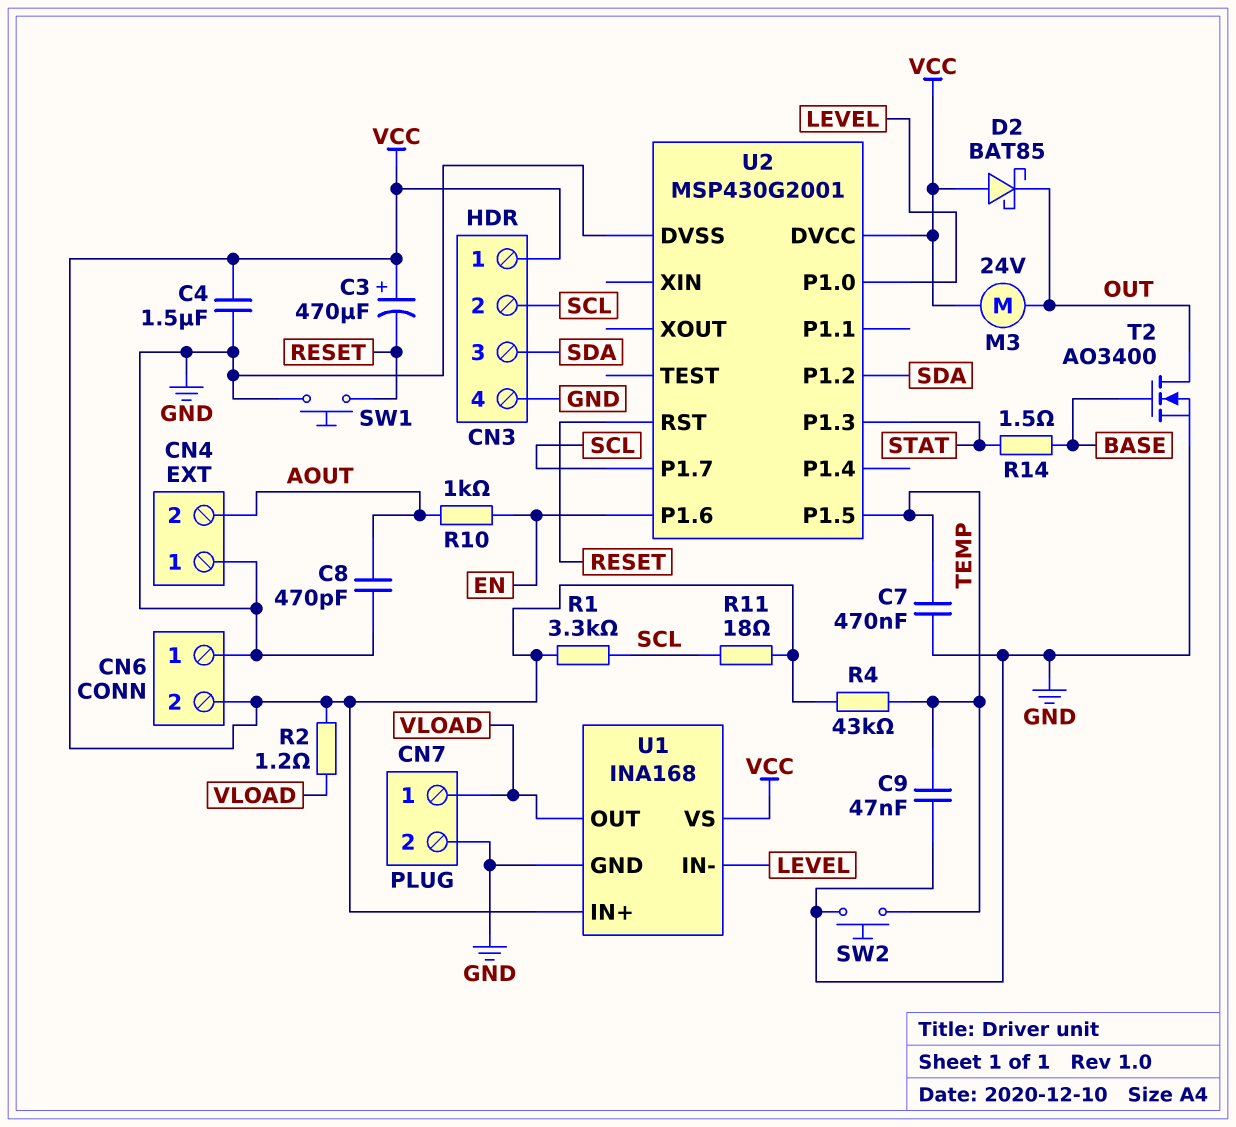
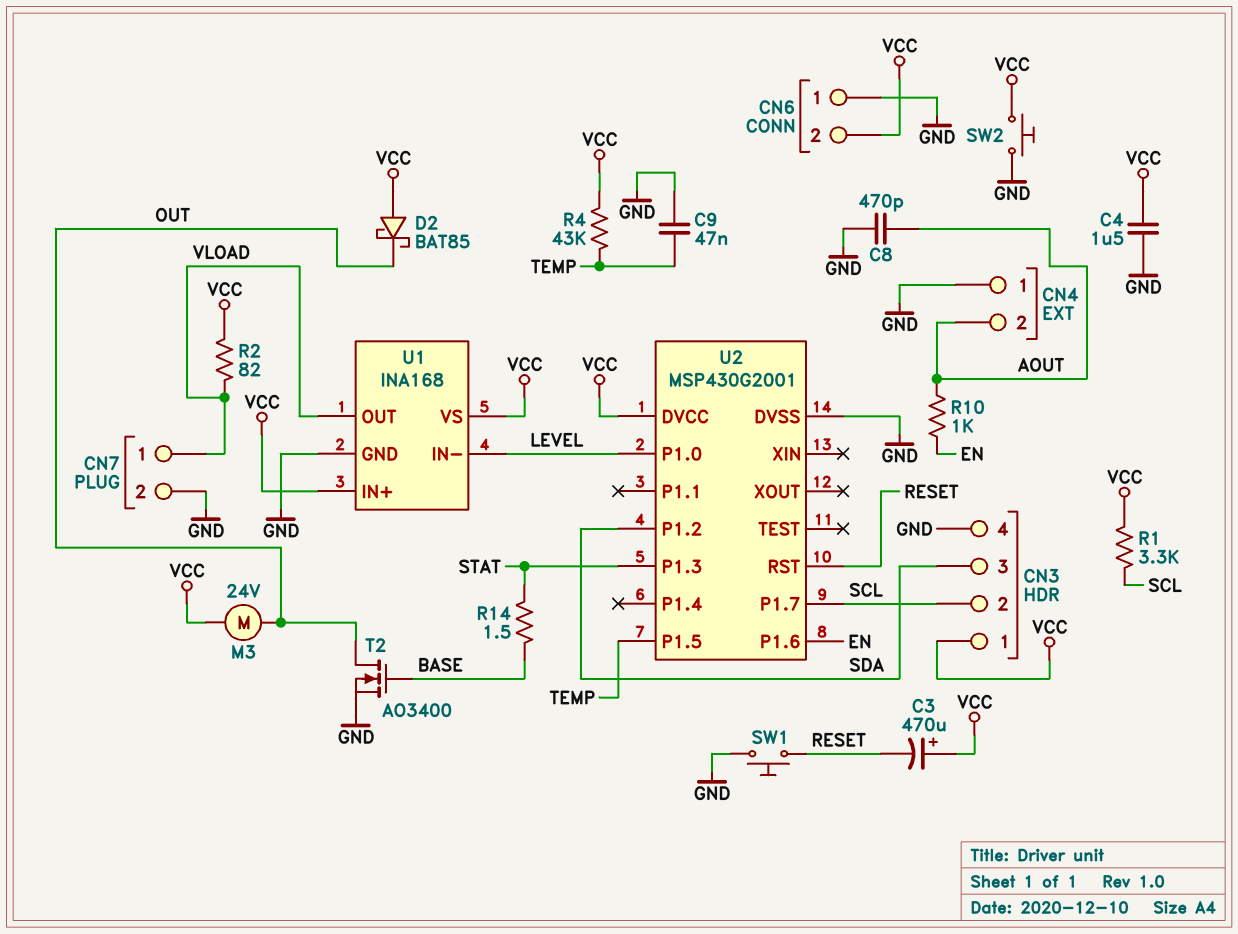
C7: 470nF (GND, TEMP) -> none
R2: 1.2 (VCC, VLOAD) -> 82 (VCC, VLOAD)
R11: 18 (SCL, VCC) -> none
SW2: button (GND, TEMP) -> button (GND, VCC)

